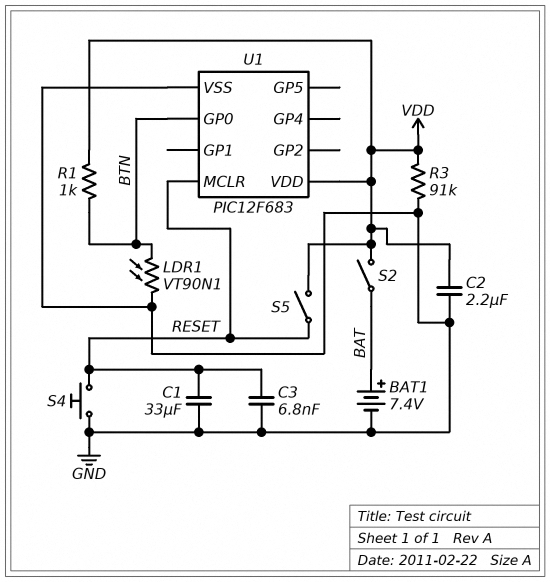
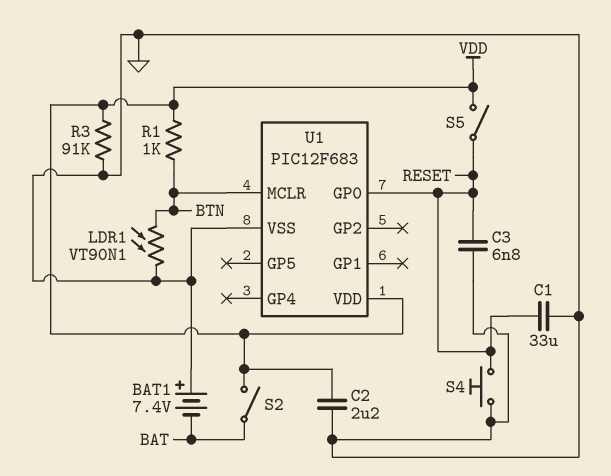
BAT1: 7.4V (plus BAT, minus GND) -> 7.4V (plus GND, minus BAT)
U1 pin GP0: BTN -> RESET
U1 pin MCLR: RESET -> BTN

